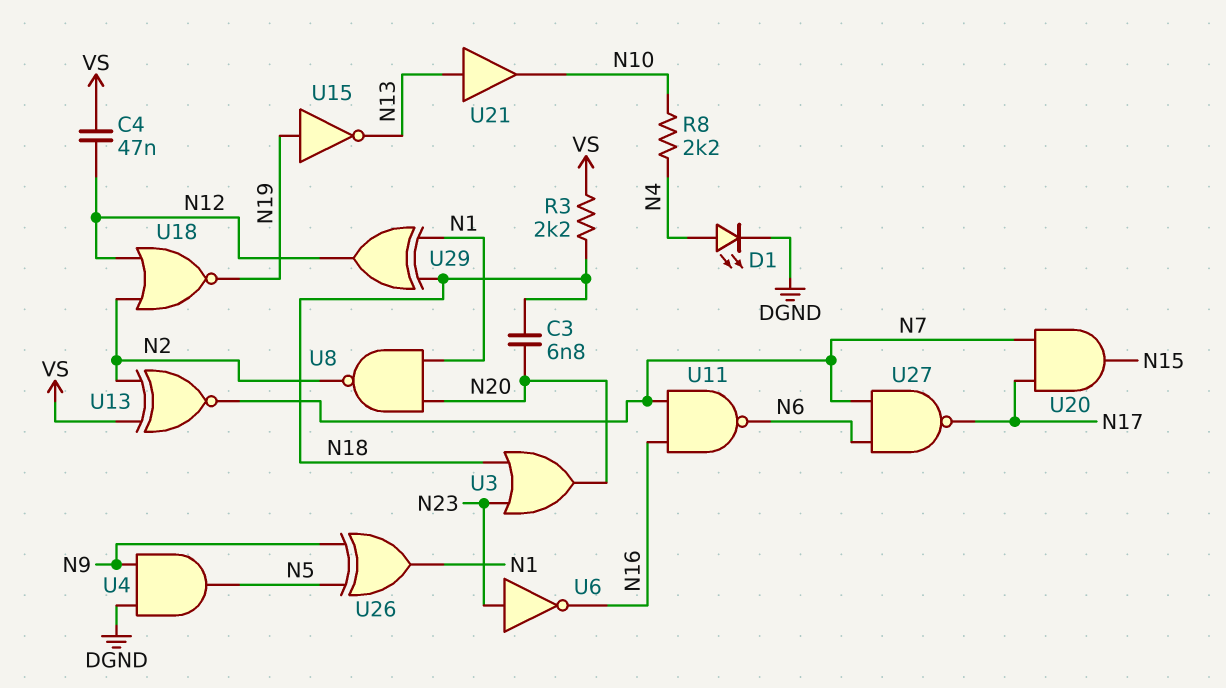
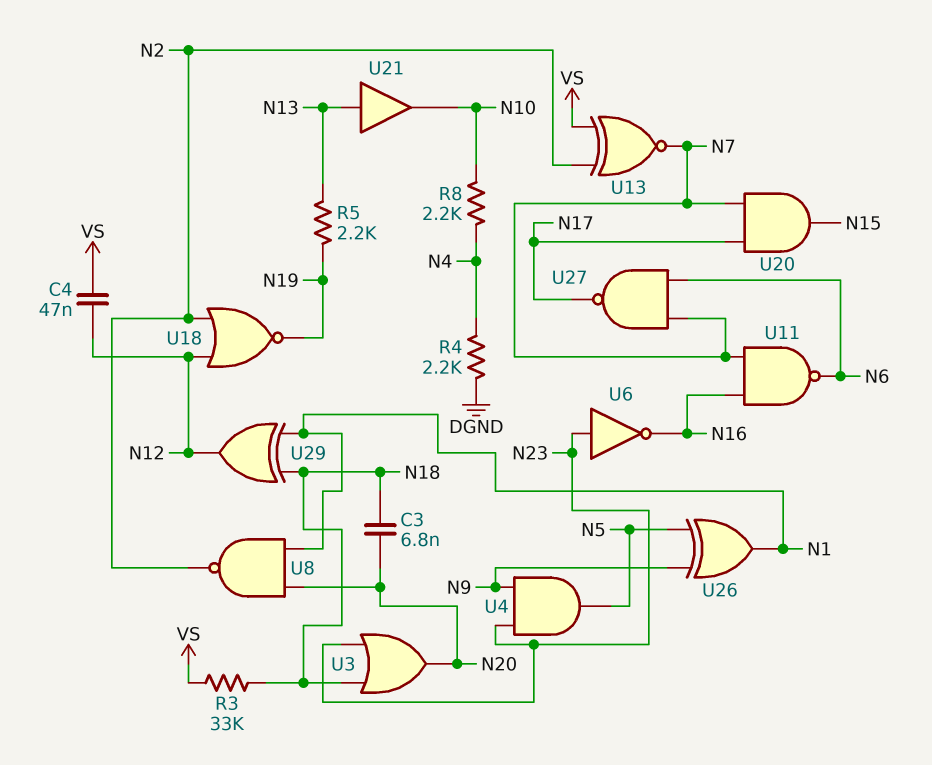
D1: LED (A N4, K DGND) -> none
R3: 2.2k (N18, VS) -> 33k (N18, VS)
R4: none -> 2.2k (DGND, N4)
R5: none -> 2.2k (N13, N19)
U4: AND (in DGND, in N9, out N5) -> AND (in N9, in N23, out N5)
U15: NOT (in N19, out N13) -> none

